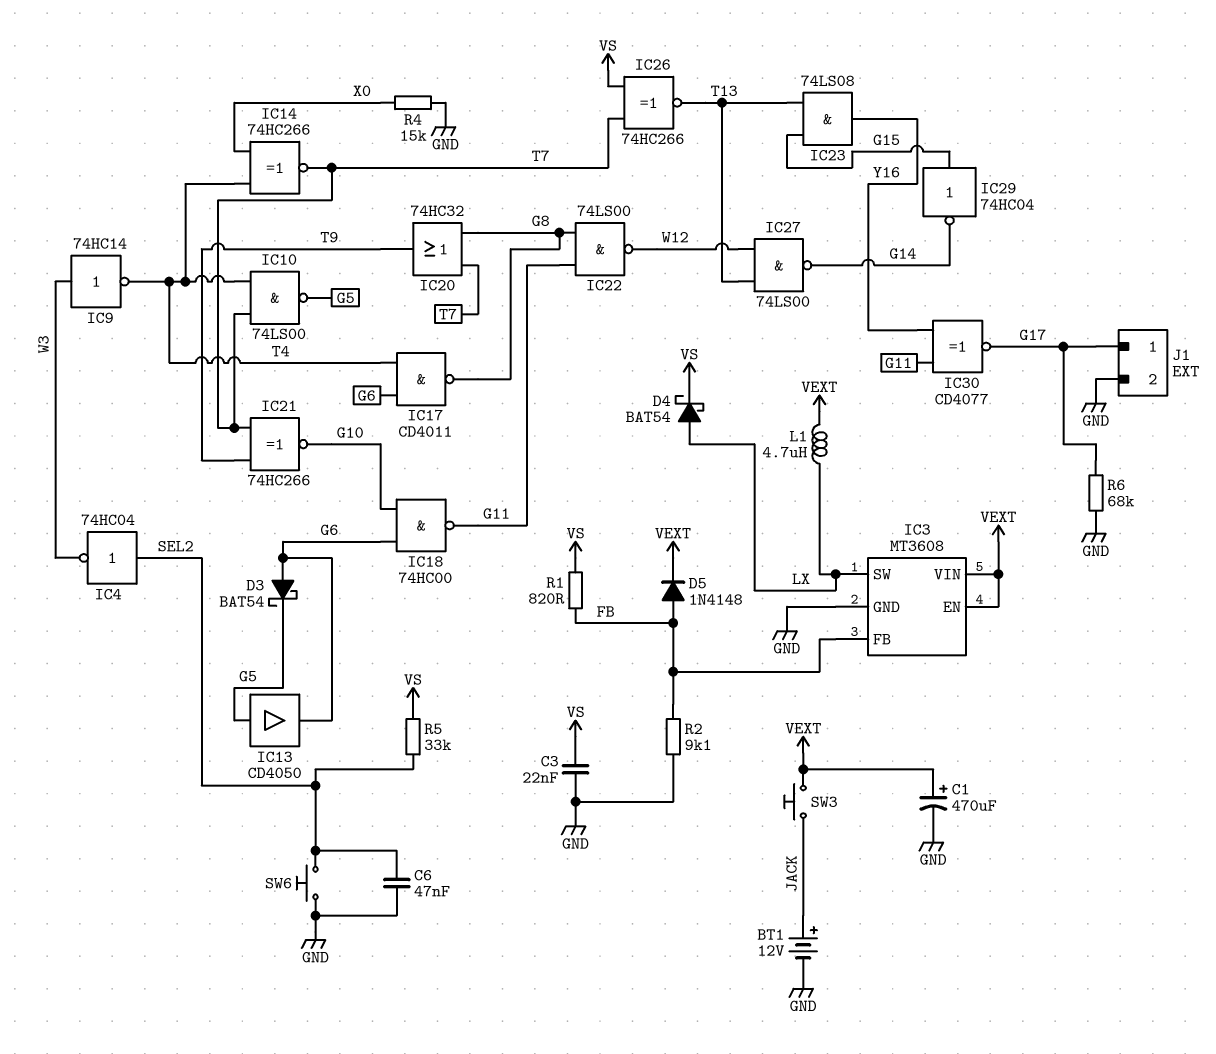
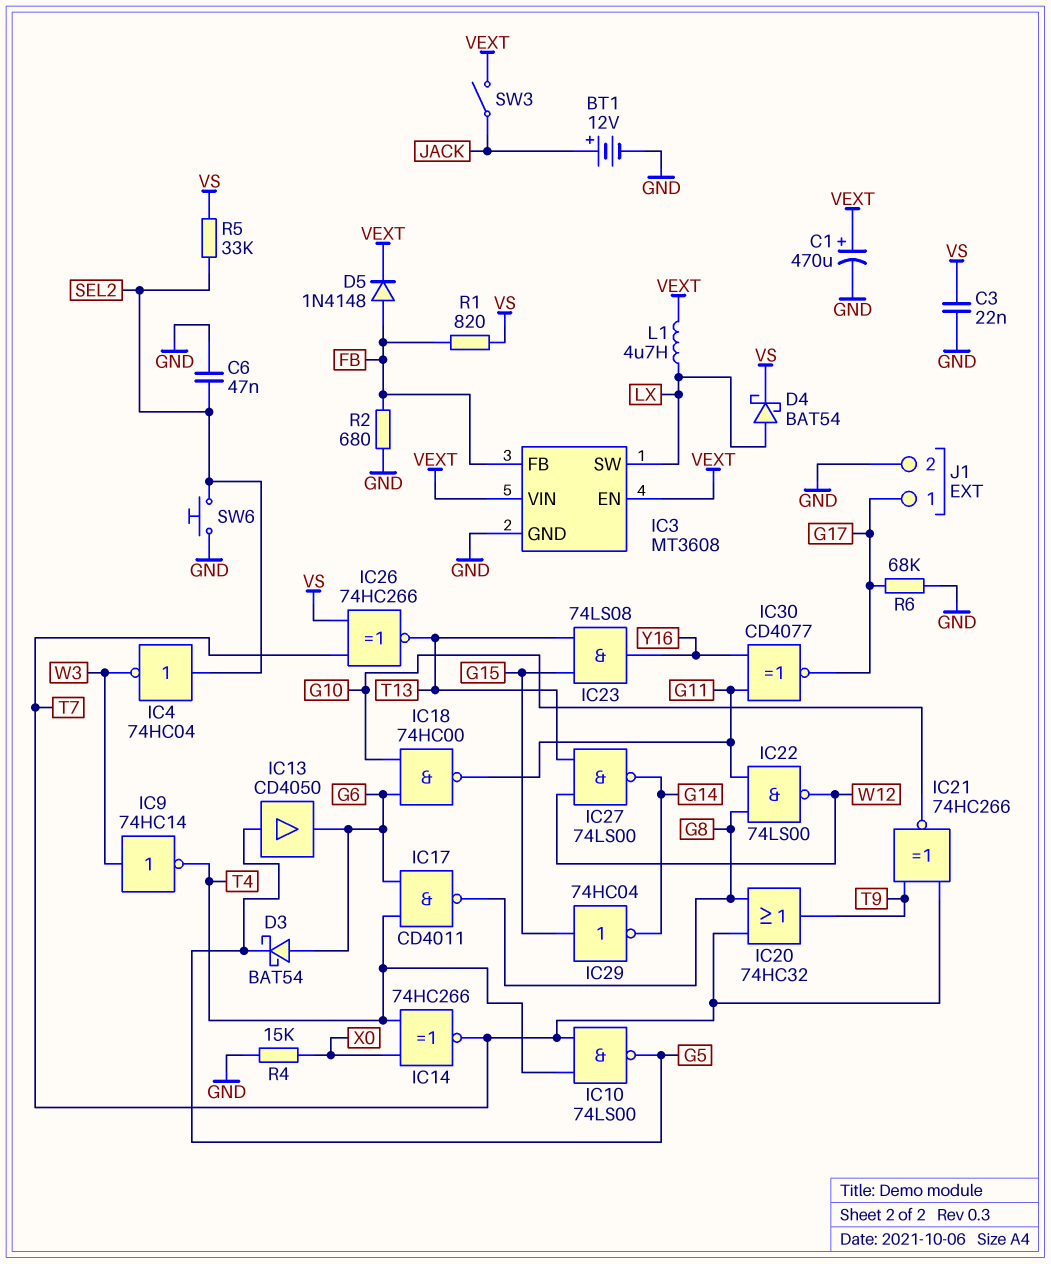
R2: 9.1k (FB, GND) -> 680 (FB, GND)
SW3: button (JACK, VEXT) -> switch (JACK, VEXT)

